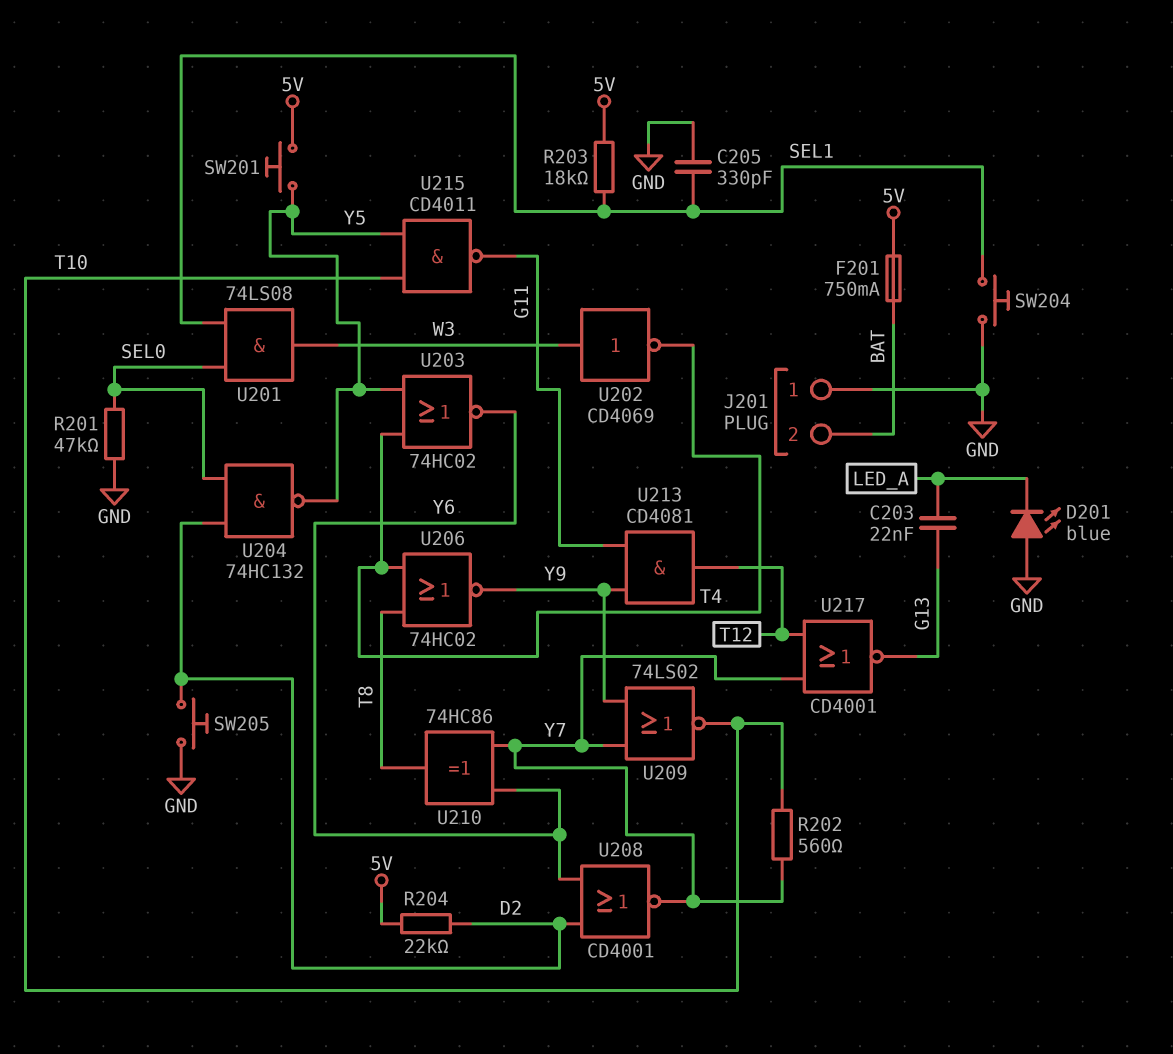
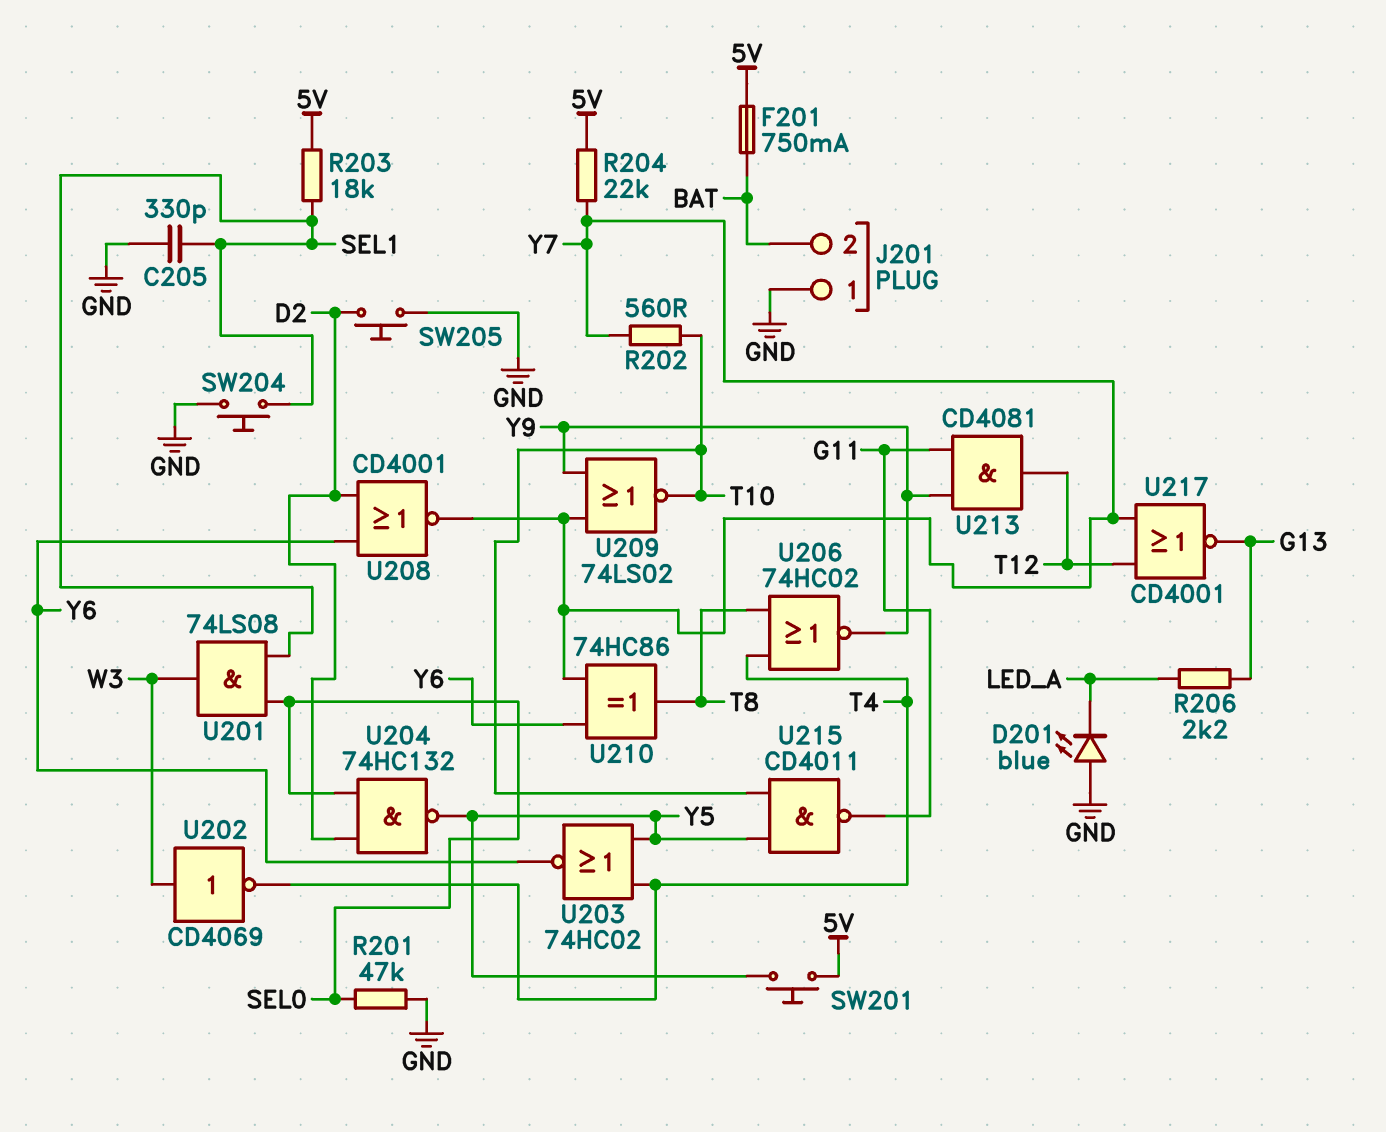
C203: 22nF (G13, LED_A) -> none
R204: 22k (5V, D2) -> 22k (5V, Y7)
R206: none -> 2.2k (G13, LED_A)

